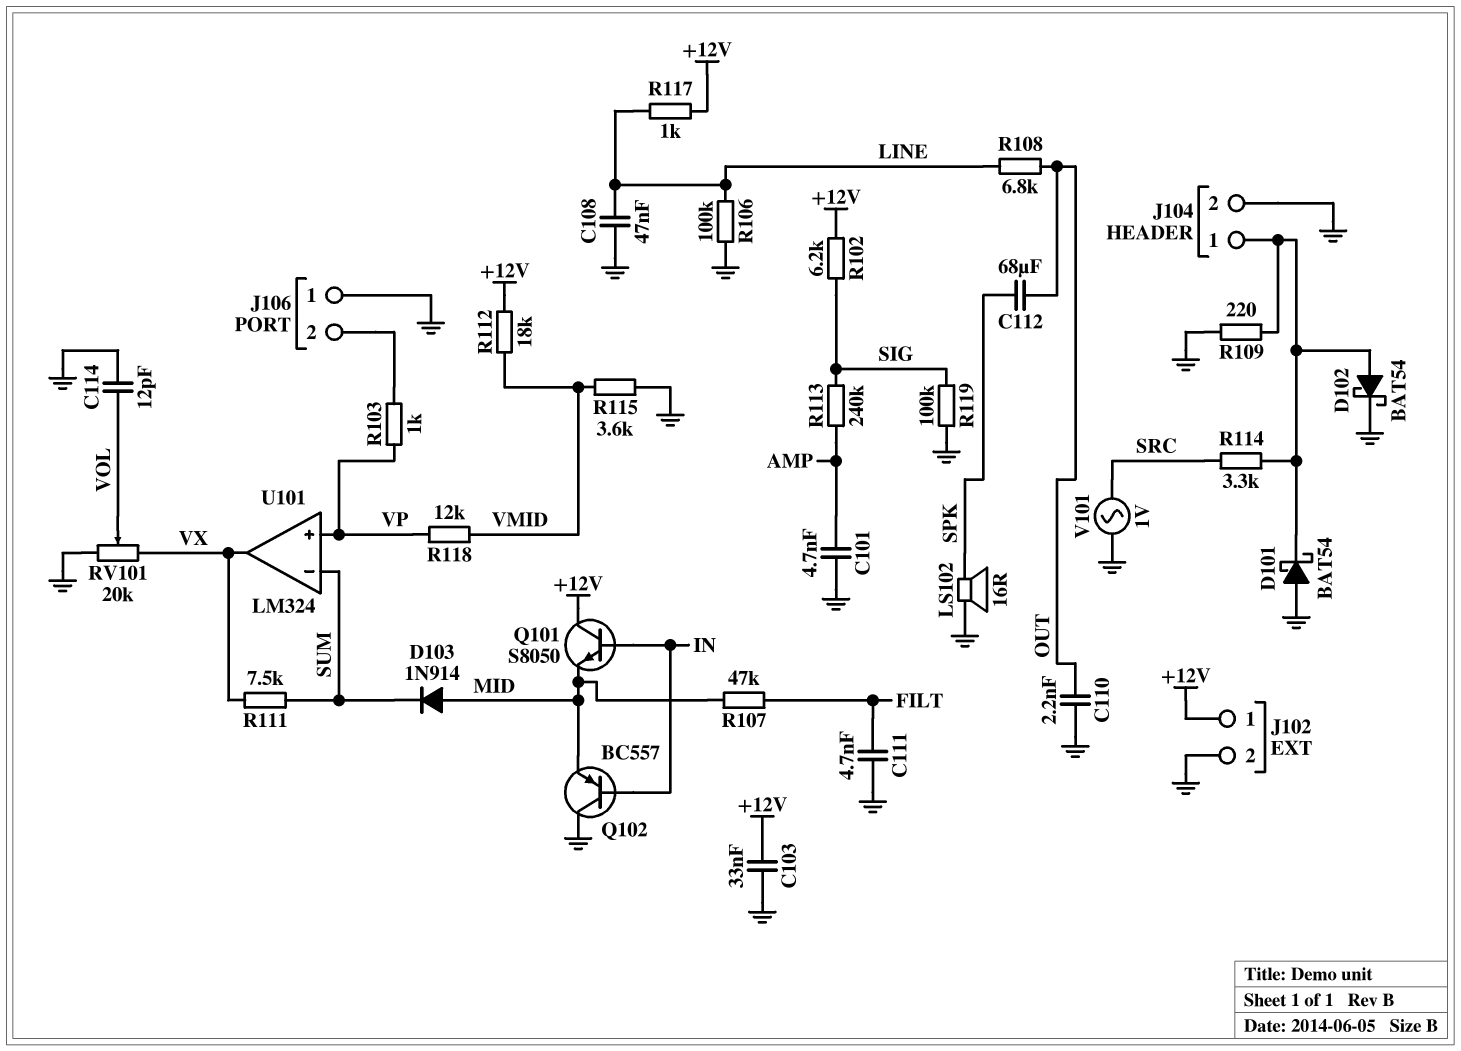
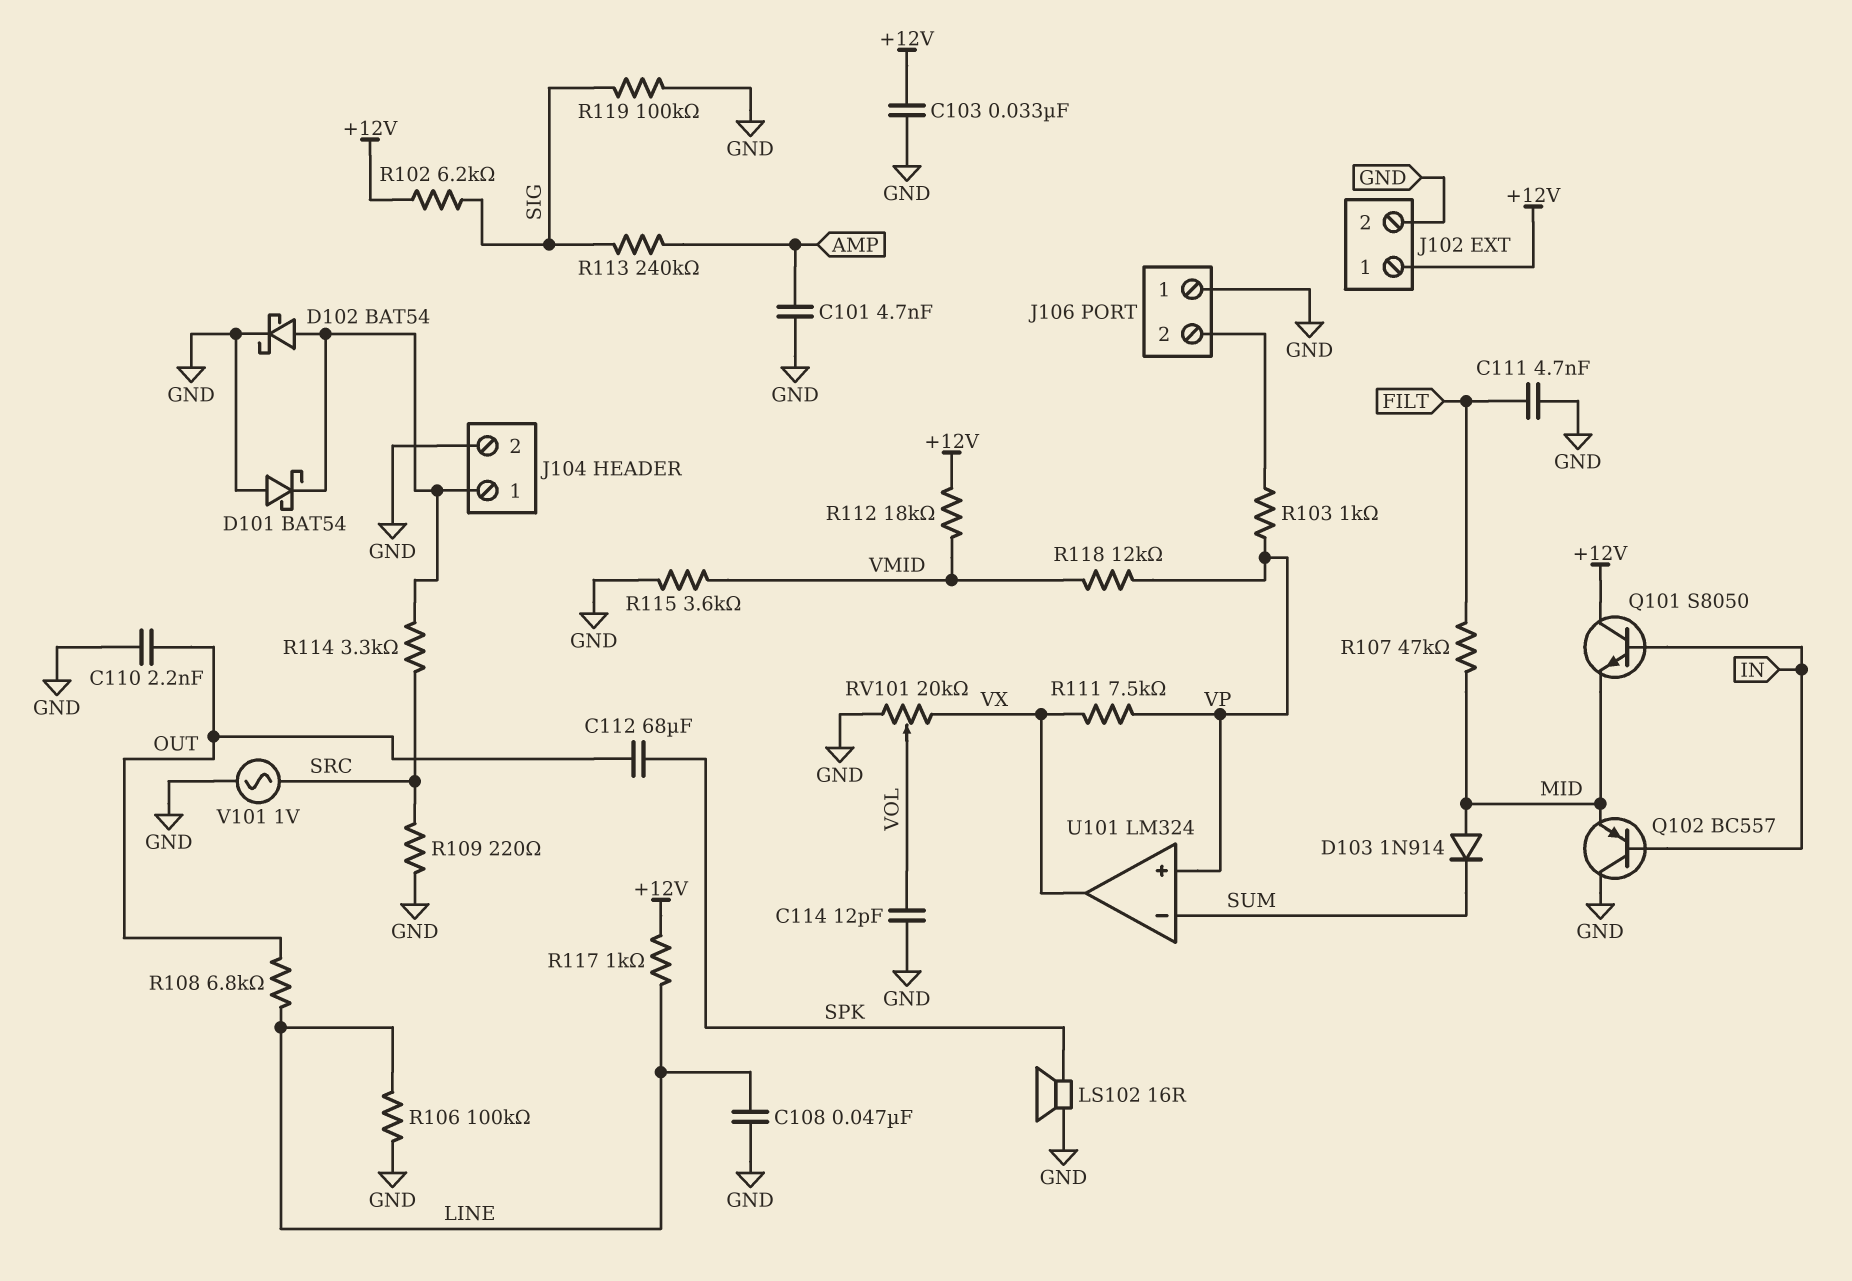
R109: 220 (GND, J104/1) -> 220 (GND, SRC)
R111: 7.5k (SUM, VX) -> 7.5k (VP, VX)

